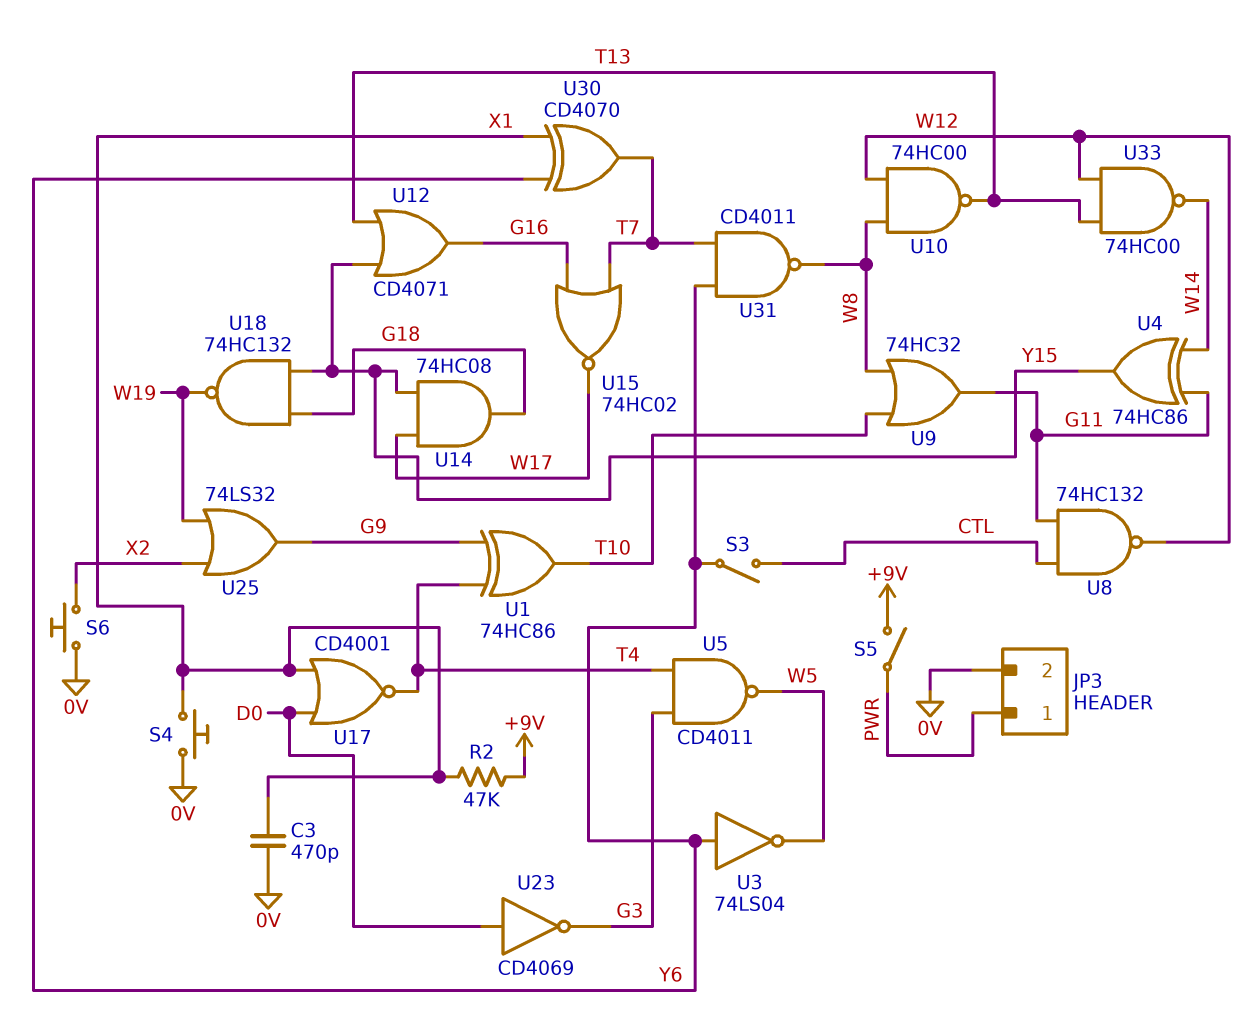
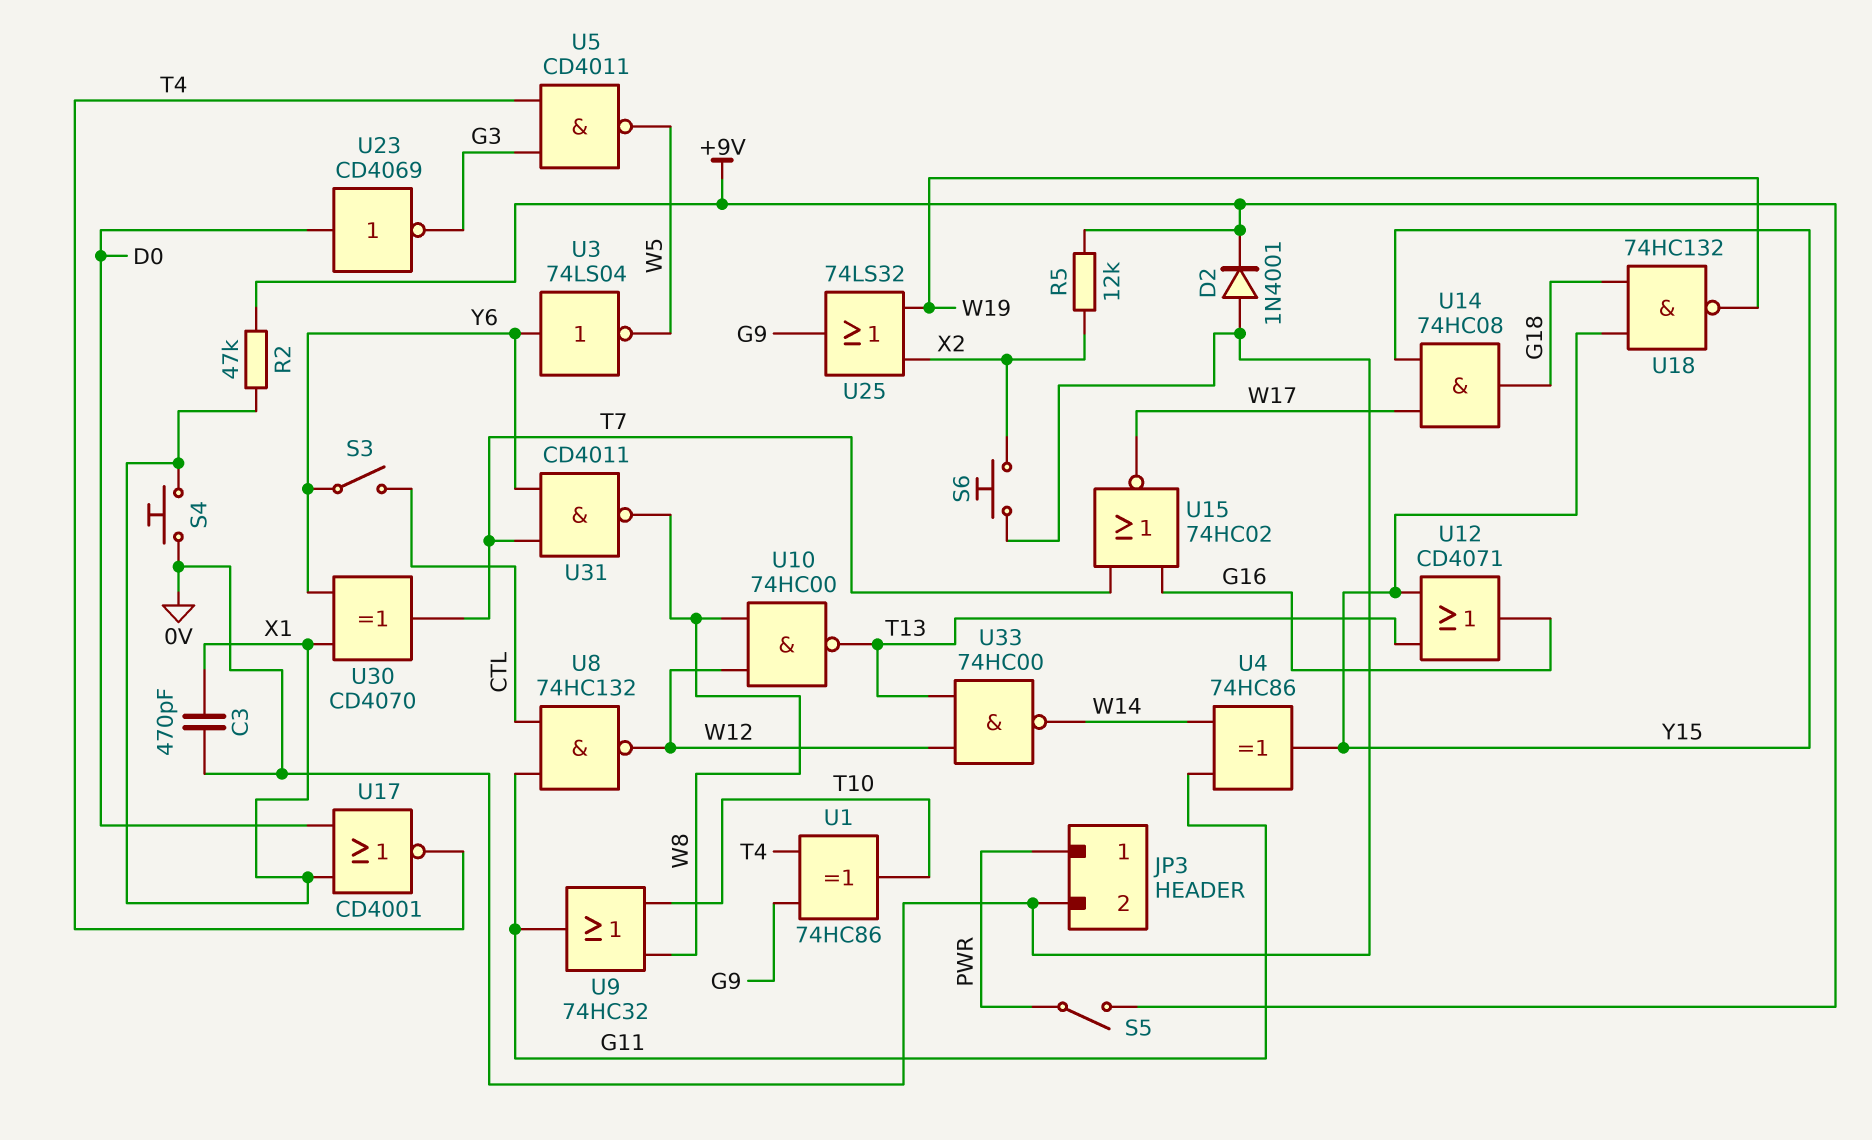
D2: none -> diode 1N4001 (A 0V, K +9V)
R5: none -> 12k (+9V, X2)

